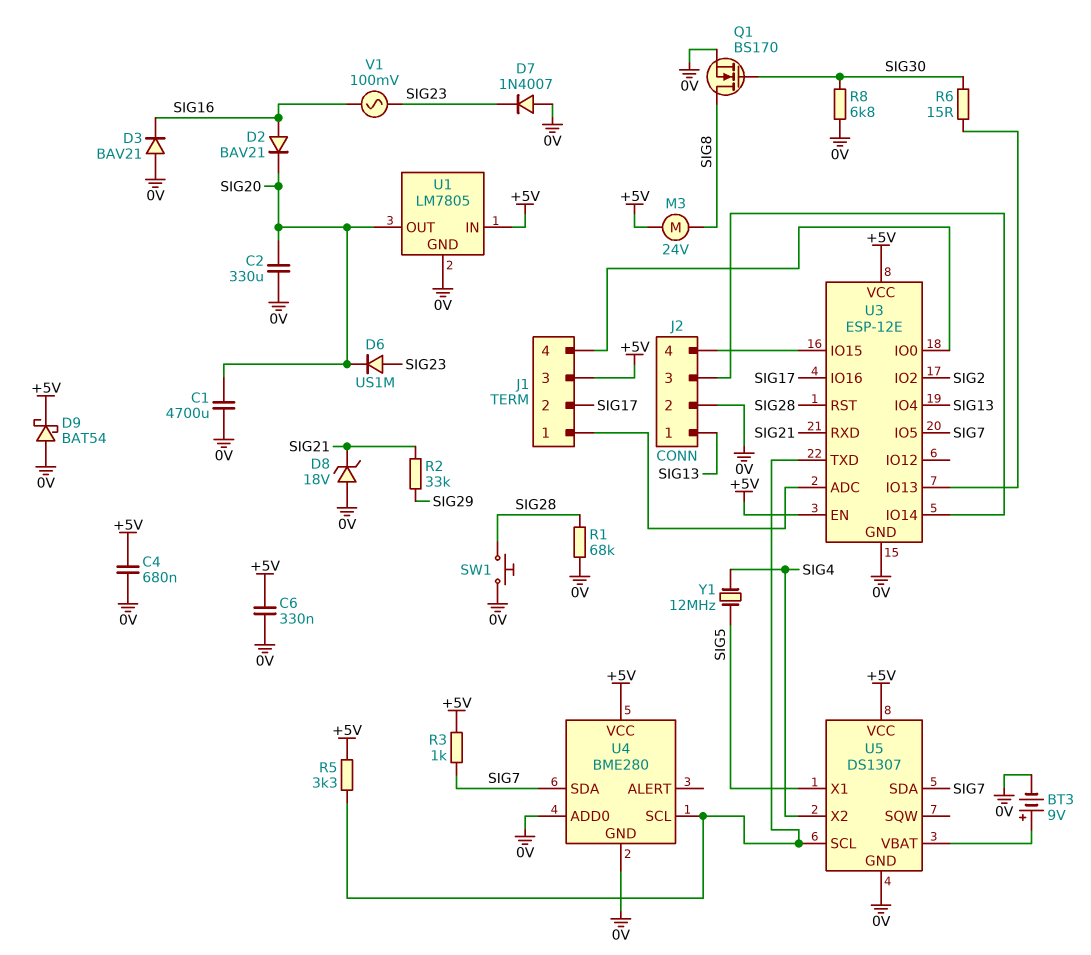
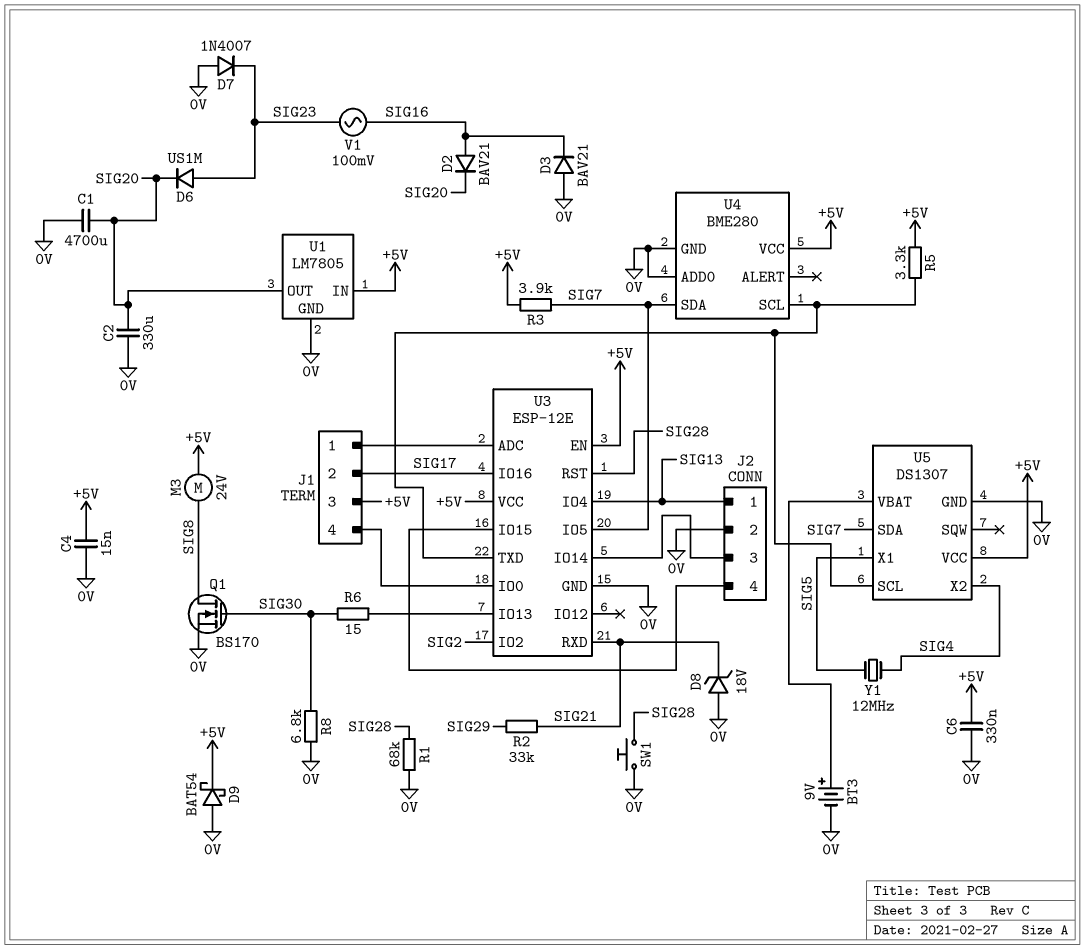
C4: 680nF (+5V, 0V) -> 15nF (+5V, 0V)
R3: 1k (+5V, SIG7) -> 3.9k (+5V, SIG7)

